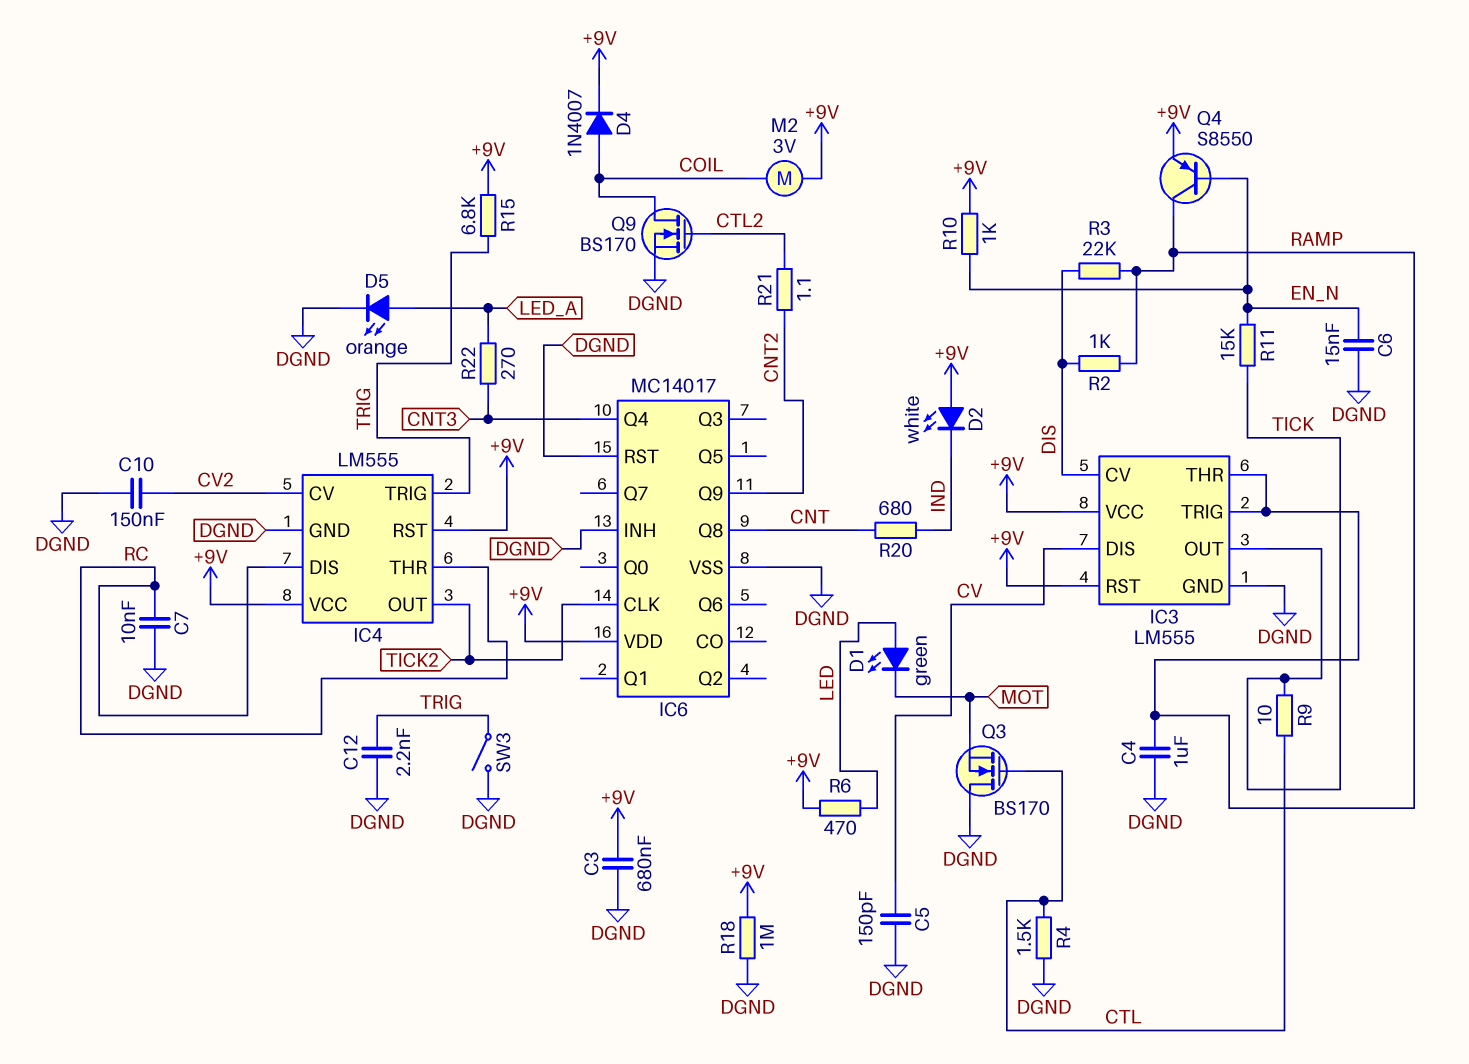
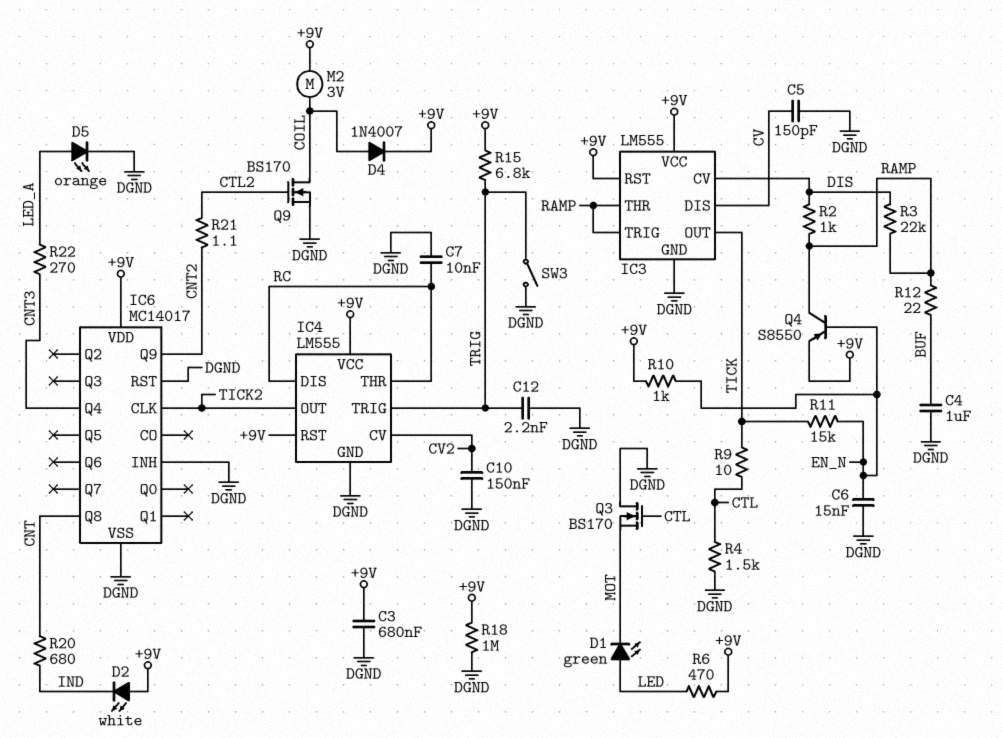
C4: 1uF (DGND, RAMP) -> 1uF (BUF, DGND)
R12: none -> 22 (BUF, RAMP)

